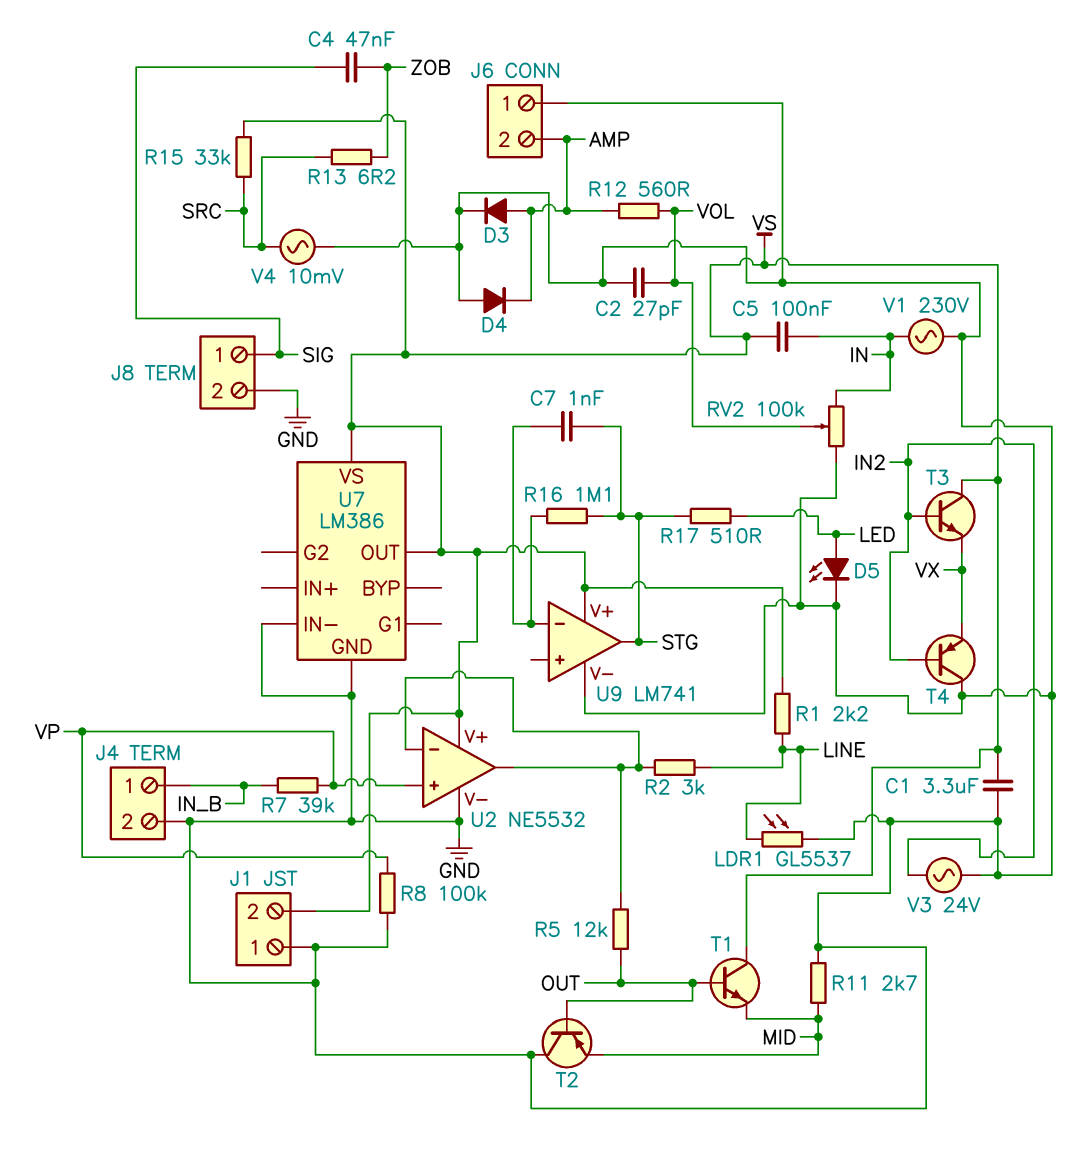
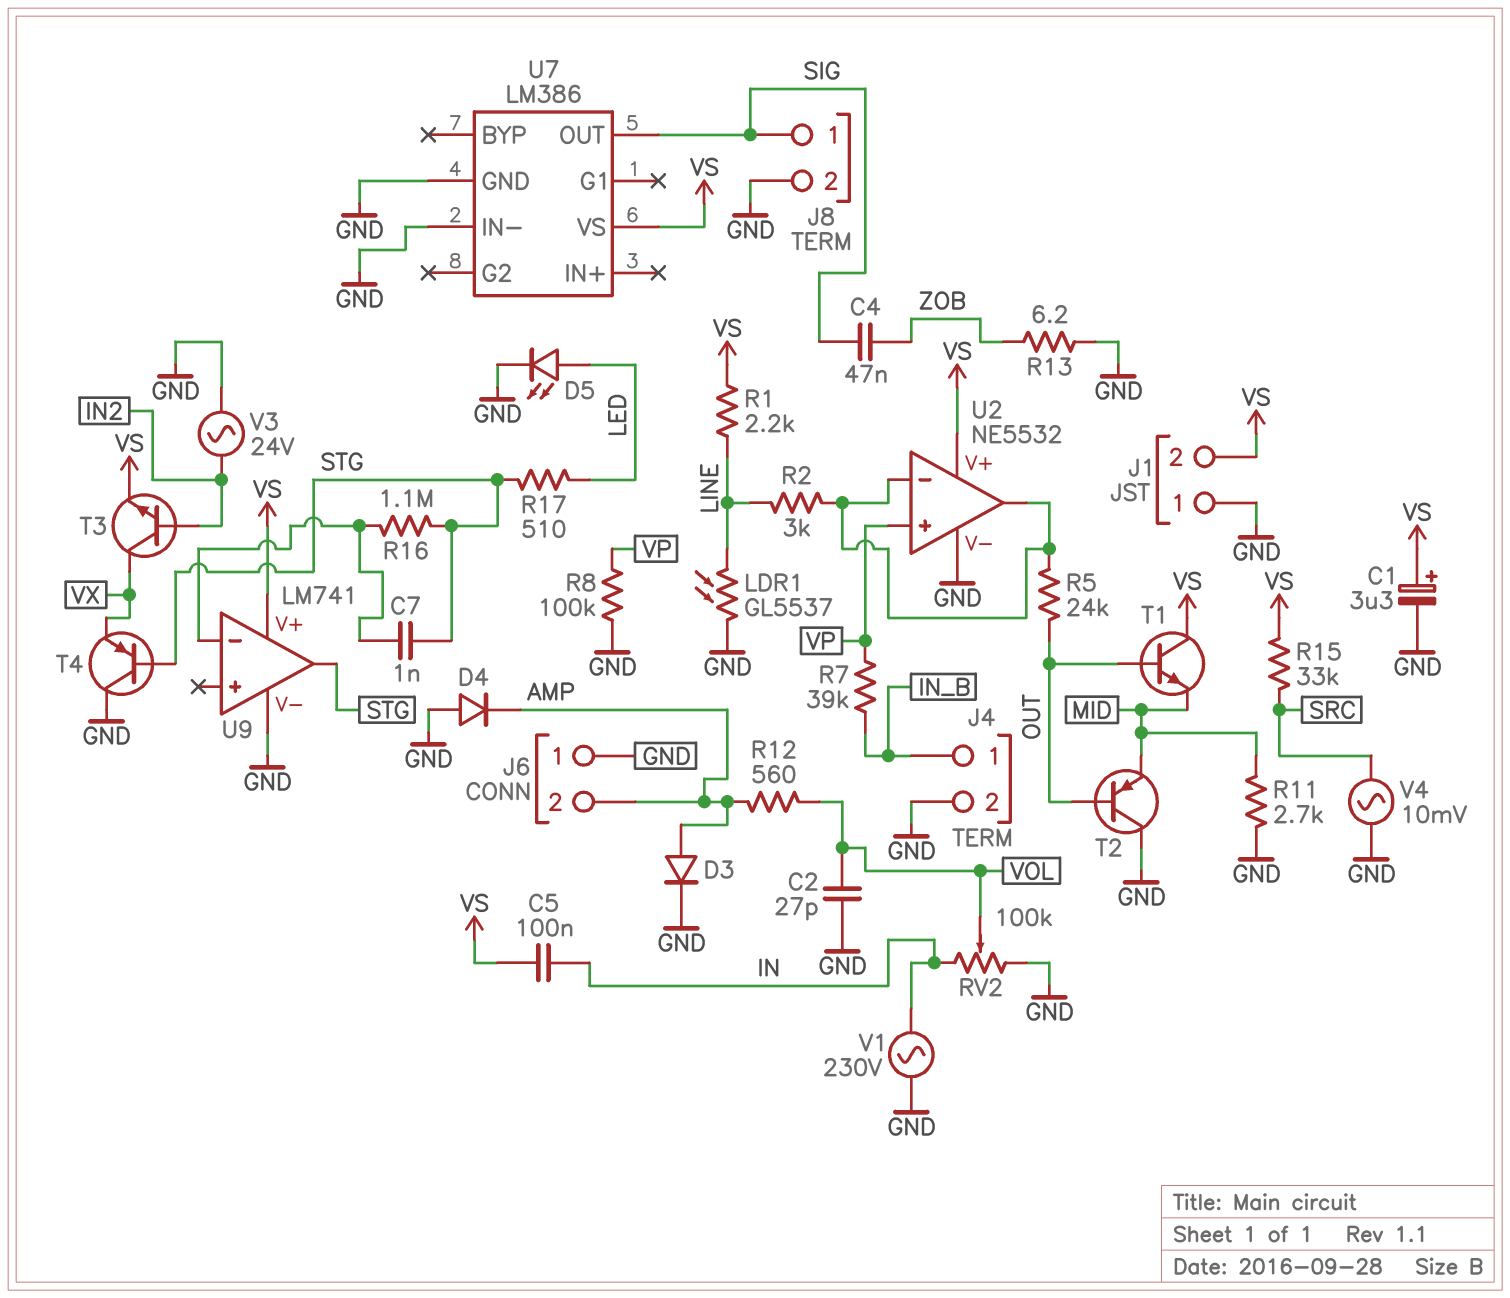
C1: 3.3uF (GND, VS) -> 3.3uF (plus VS, minus GND)
R5: 12k (OUT, U2/in-) -> 24k (OUT, U2/in-)
R13: 6.2 (SRC, ZOB) -> 6.2 (GND, ZOB)
T3: NPN (B IN2, C VS, E VX) -> NPN (B IN2, C VX, E VS)
T4: PNP (B IN2, C GND, E VX) -> PNP (B STG, C GND, E VX)
U7 pin OUT: VS -> SIG

